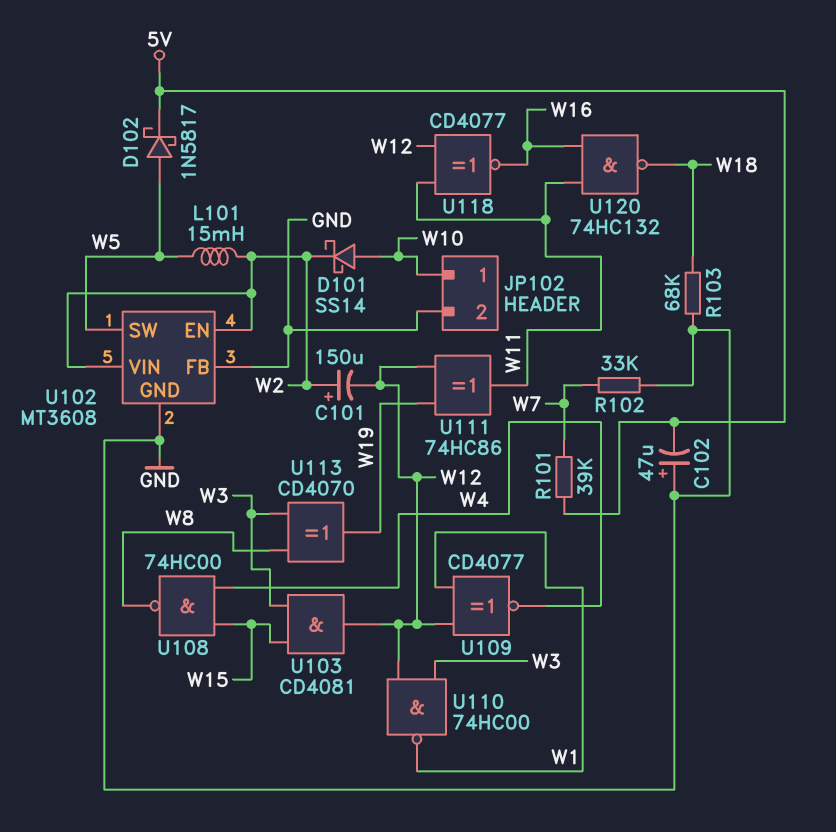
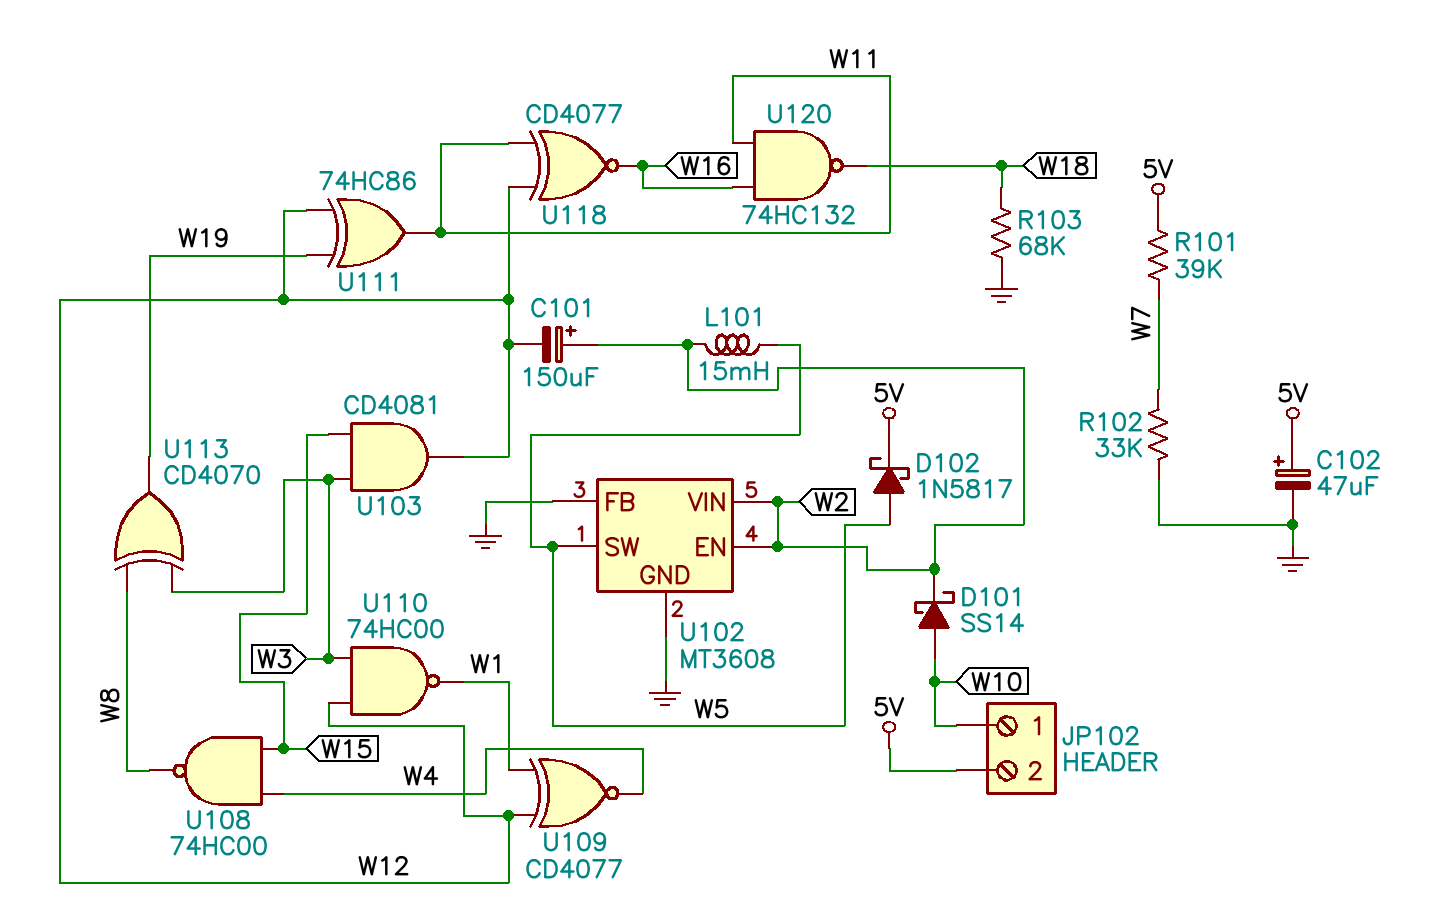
C102: 47uF (plus GND, minus 5V) -> 47uF (plus 5V, minus GND)
JP102 pin 2: GND -> 5V

